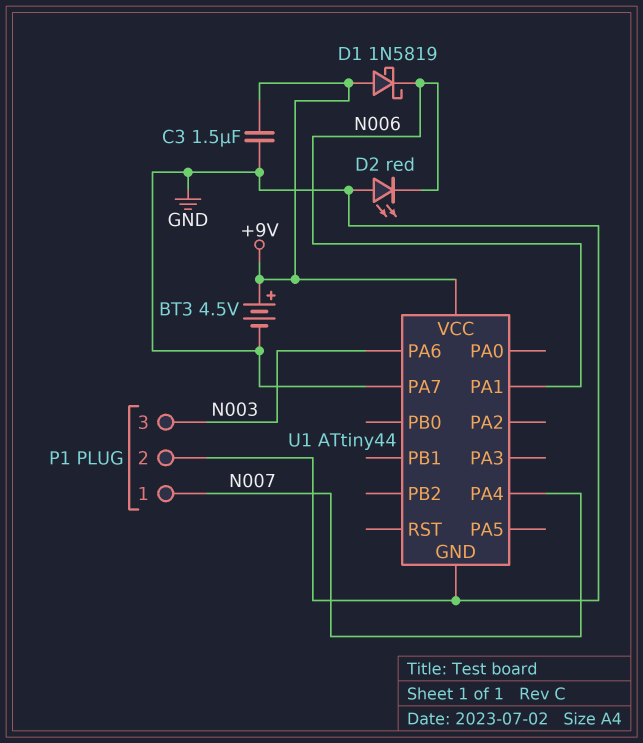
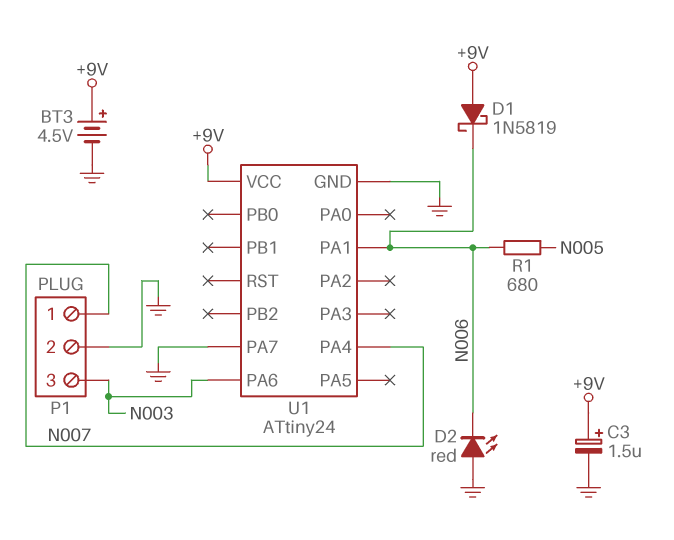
C3: 1.5uF (+9V, GND) -> 1.5uF (plus +9V, minus GND)
R1: none -> 680 (N005, N006)
U1: ATtiny44 -> ATtiny24

